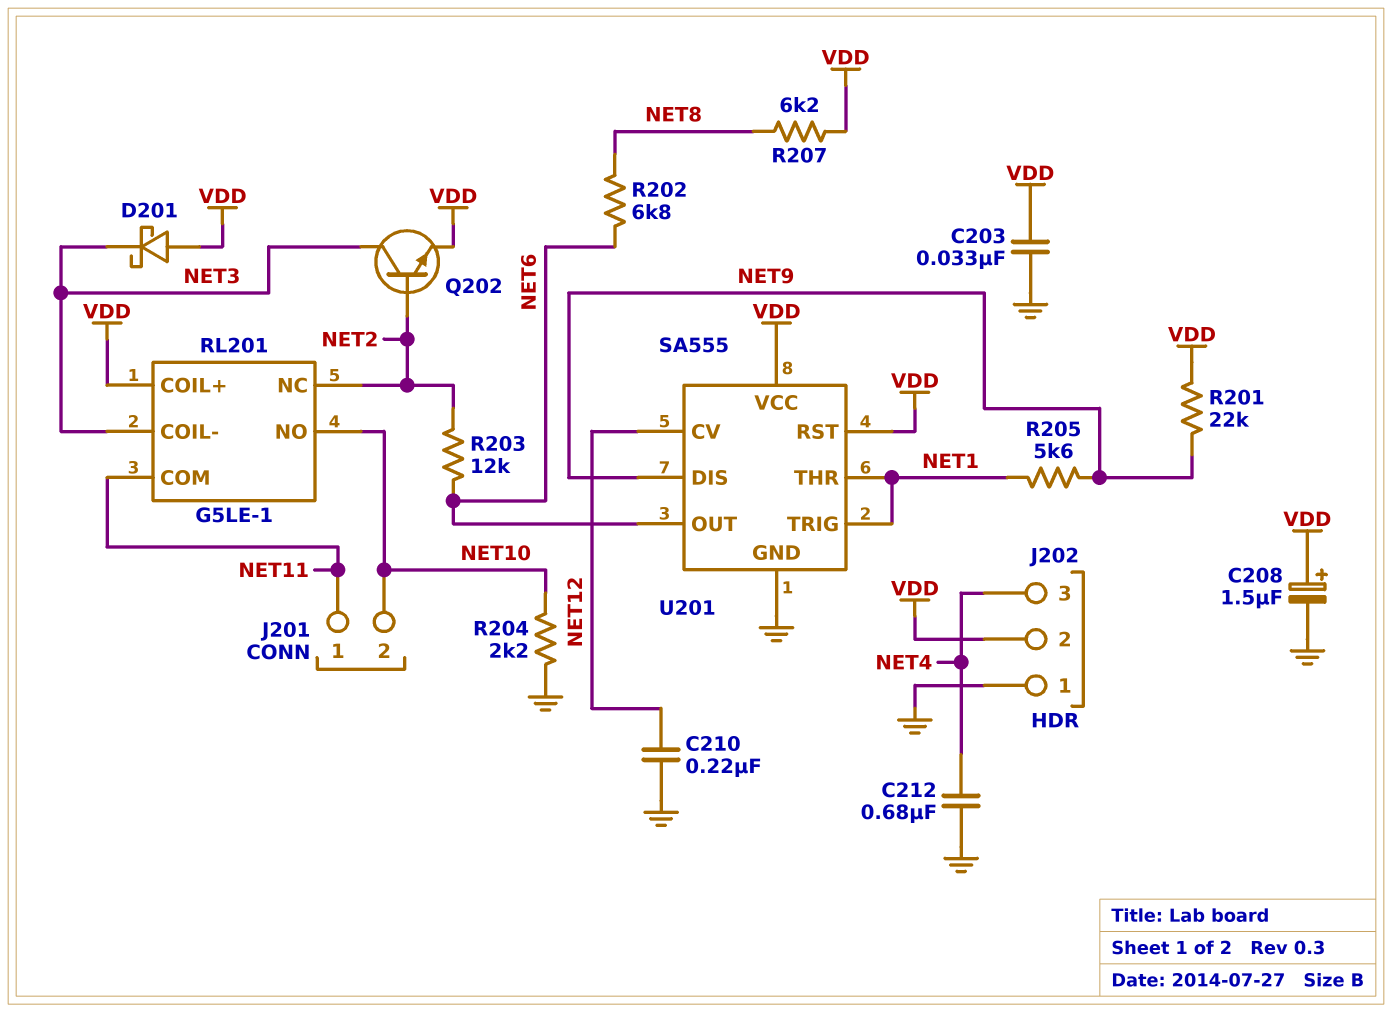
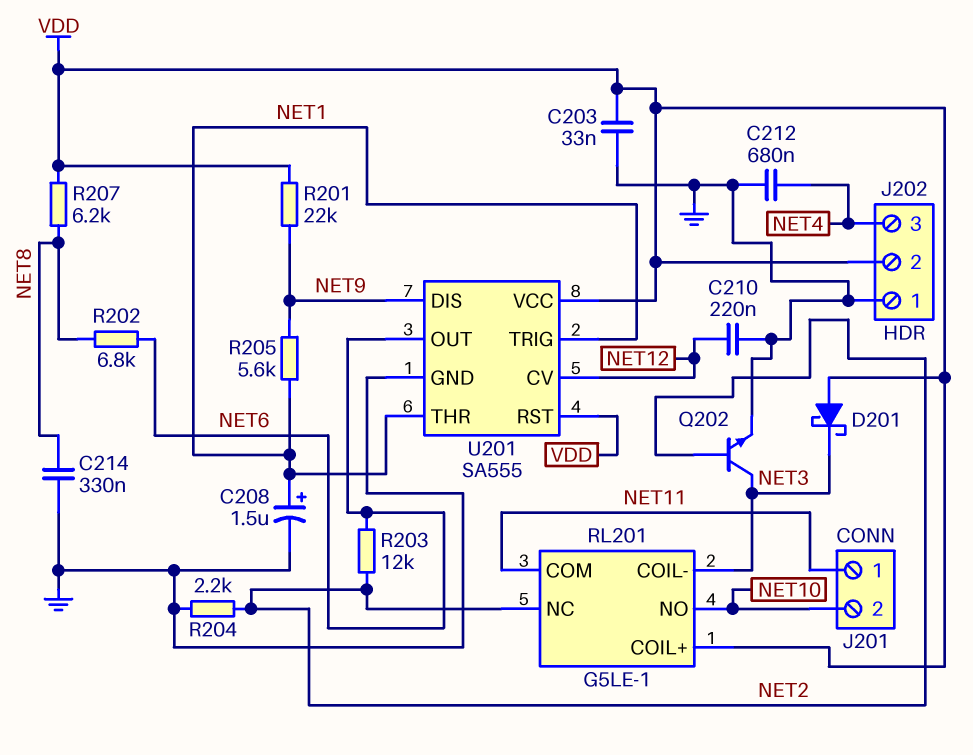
C208: 1.5uF (plus VDD, minus GND) -> 1.5uF (plus NET1, minus GND)
C214: none -> 330nF (GND, NET8)
Q202: NPN (B NET2, C NET3, E VDD) -> NPN (B NET2, C NET3, E GND)
R204: 2.2k (GND, NET10) -> 2.2k (GND, NET2)

